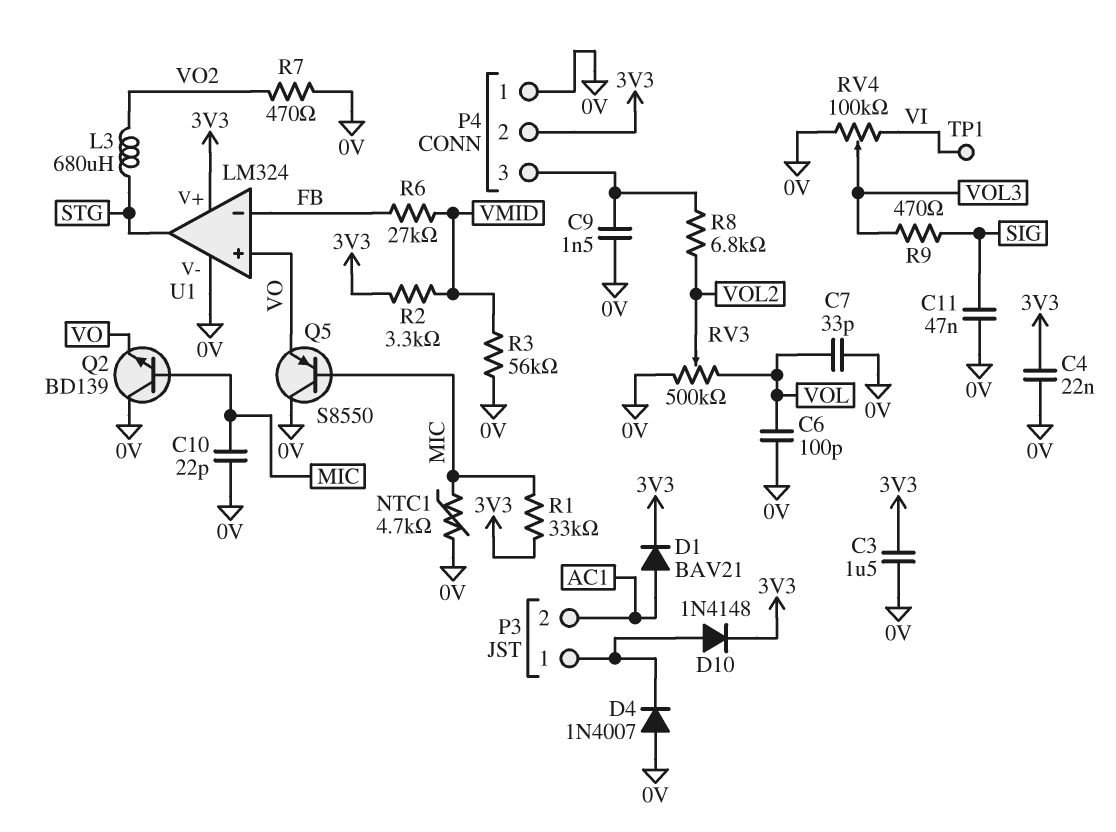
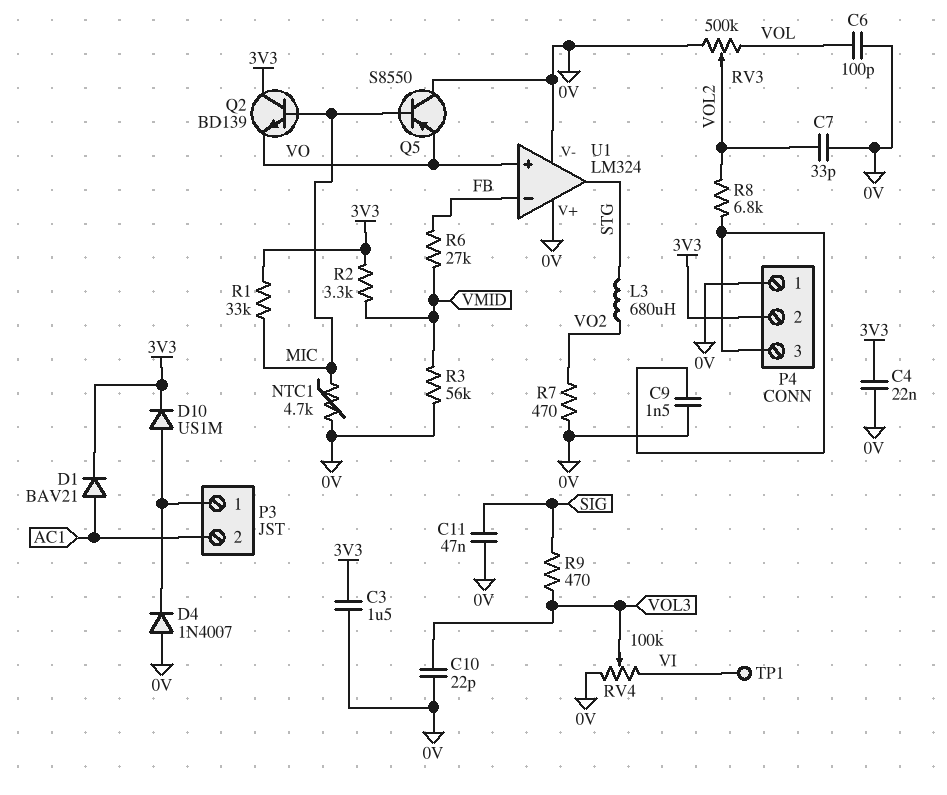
C7: 33pF (0V, VOL) -> 33pF (0V, VOL2)
C10: 22pF (0V, MIC) -> 22pF (0V, VOL3)
D10: diode 1N4148 (A P3/1, K 3V3) -> diode US1M (A P3/1, K 3V3)
Q2: NPN BD139 (B MIC, C 0V, E VO) -> NPN BD139 (B MIC, C 3V3, E VO)
U1 pin V+: 3V3 -> 0V

